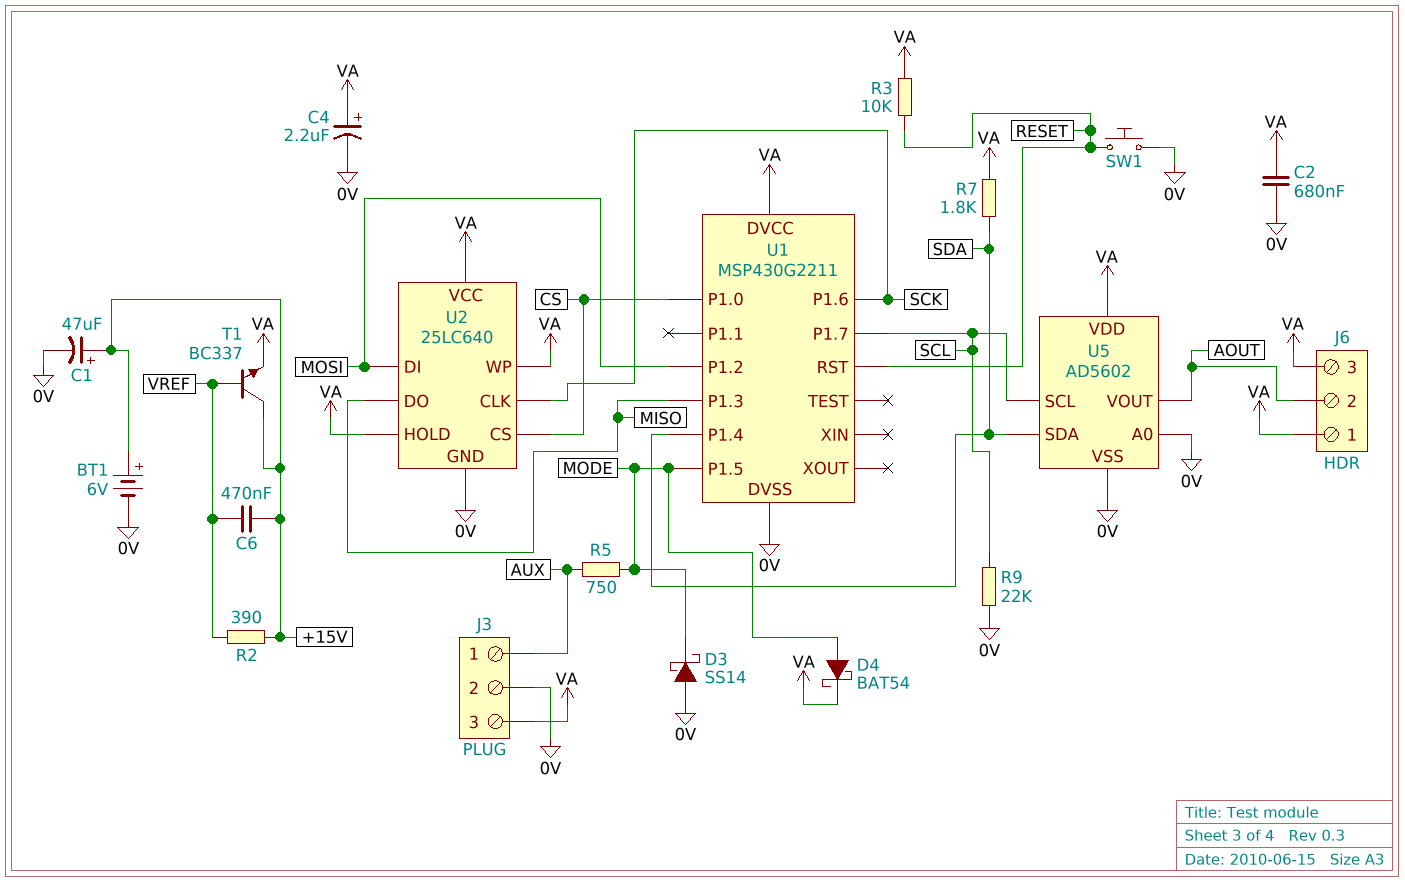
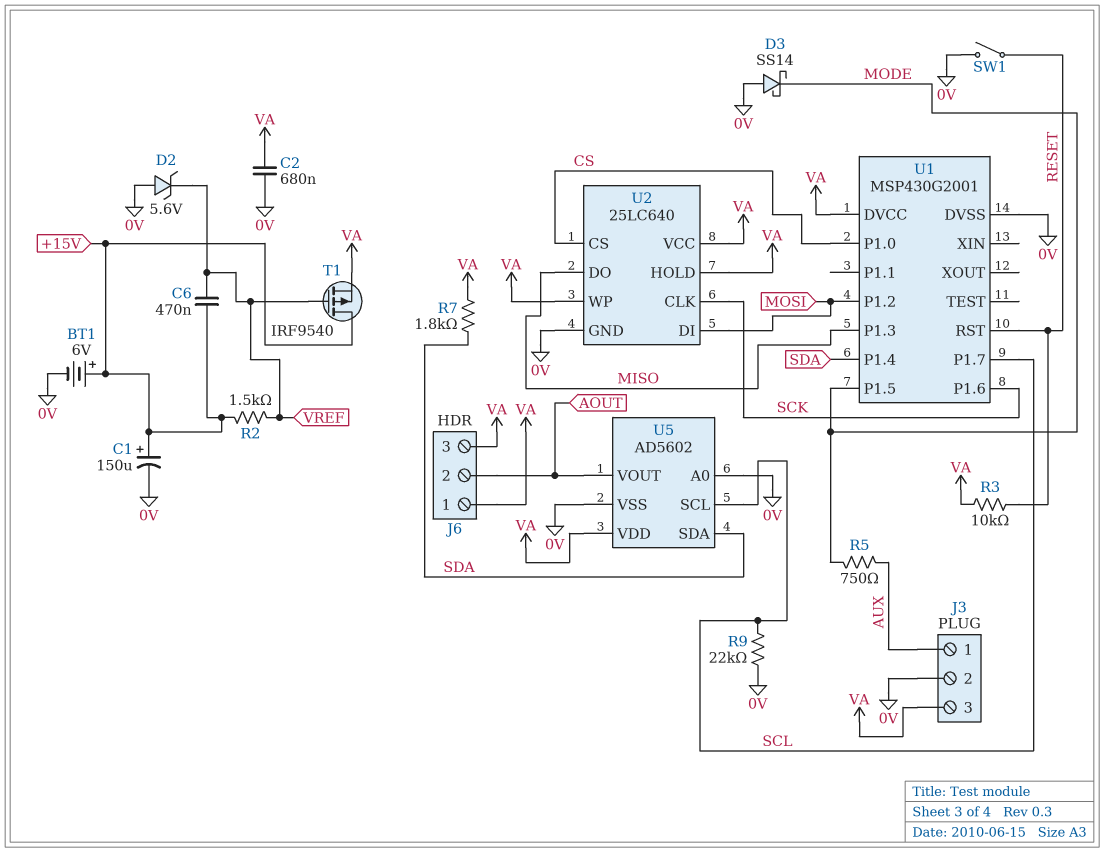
C1: 47uF (plus +15V, minus 0V) -> 150uF (plus +15V, minus 0V)
C4: 2.2uF (plus VA, minus 0V) -> none
D2: none -> zener 5.6V (A 0V, K VREF)
D4: schottky BAT54 (A MODE, K VA) -> none
R2: 390 (+15V, VREF) -> 1.5k (+15V, VREF)
SW1: button (0V, RESET) -> switch (0V, RESET)
T1: NPN BC337 (B VREF, C +15V, E VA) -> PMOS IRF9540 (G VREF, D +15V, S VA)
U1: MSP430G2211 -> MSP430G2001

